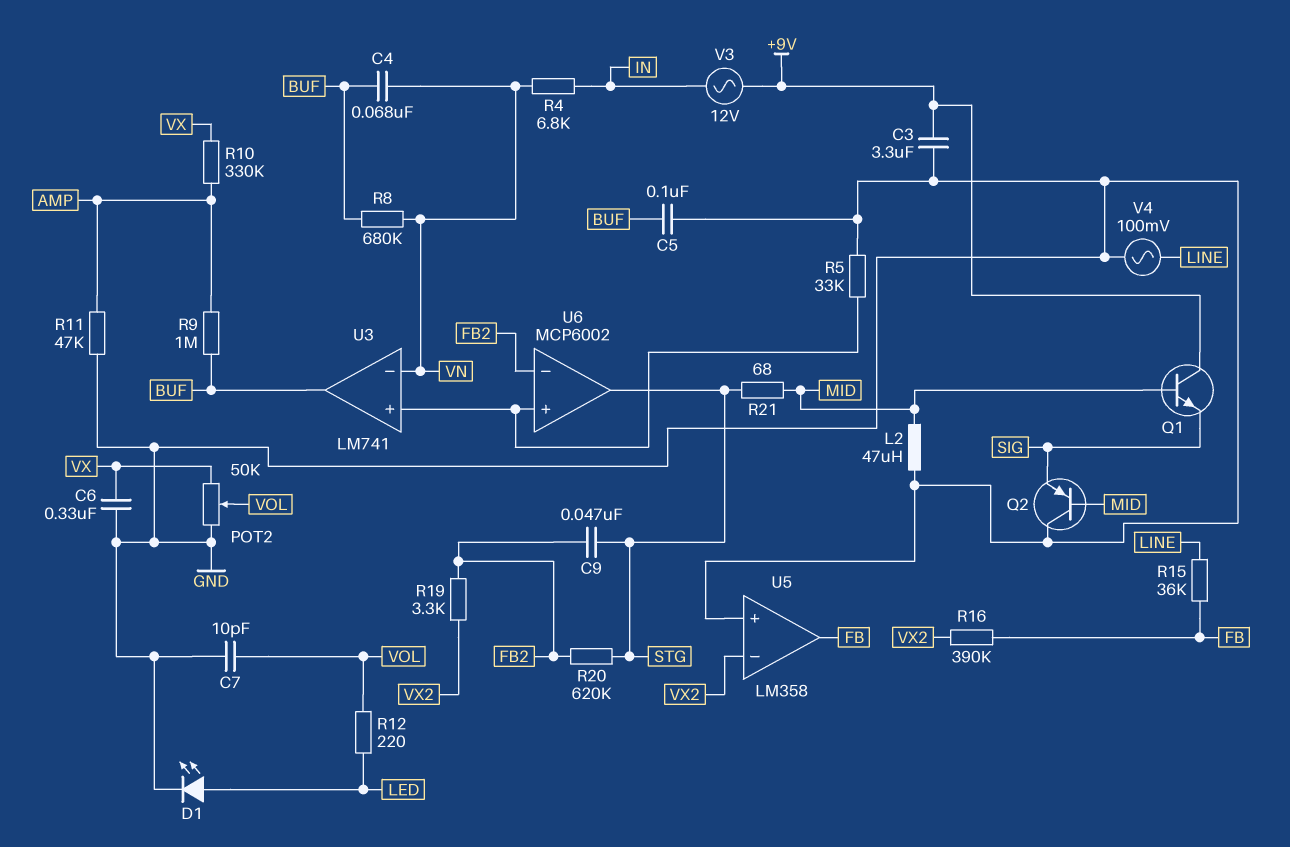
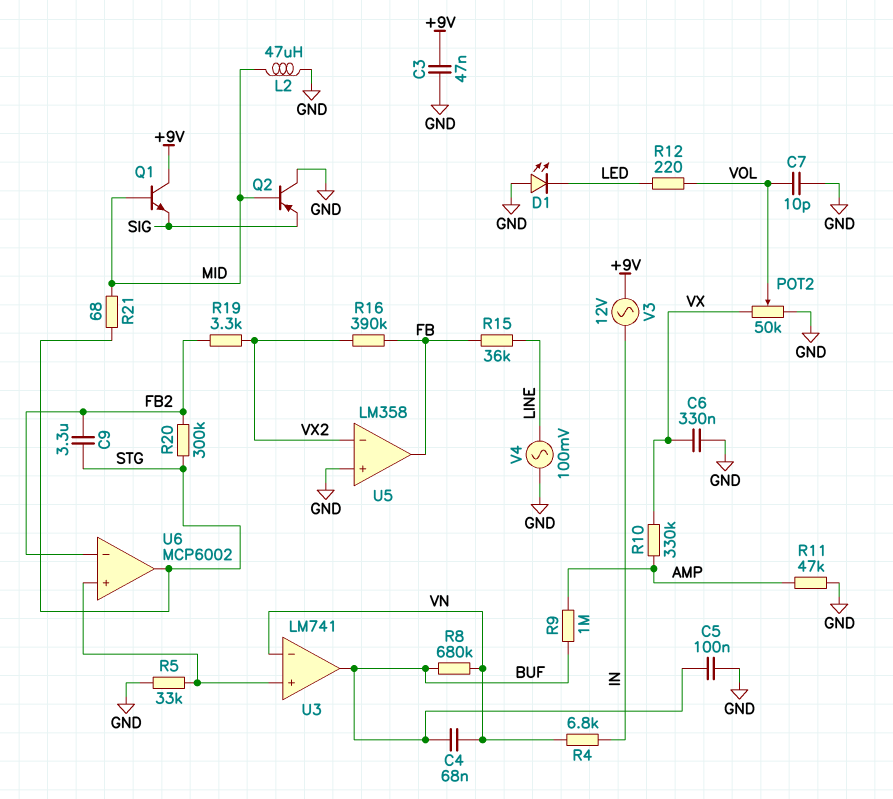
C3: 3.3uF (+9V, GND) -> 47nF (+9V, GND)
C9: 47nF (FB2, STG) -> 3.3uF (FB2, STG)
D1: LED (A LED, K GND) -> LED (A GND, K LED)
R20: 620k (FB2, STG) -> 300k (FB2, STG)

